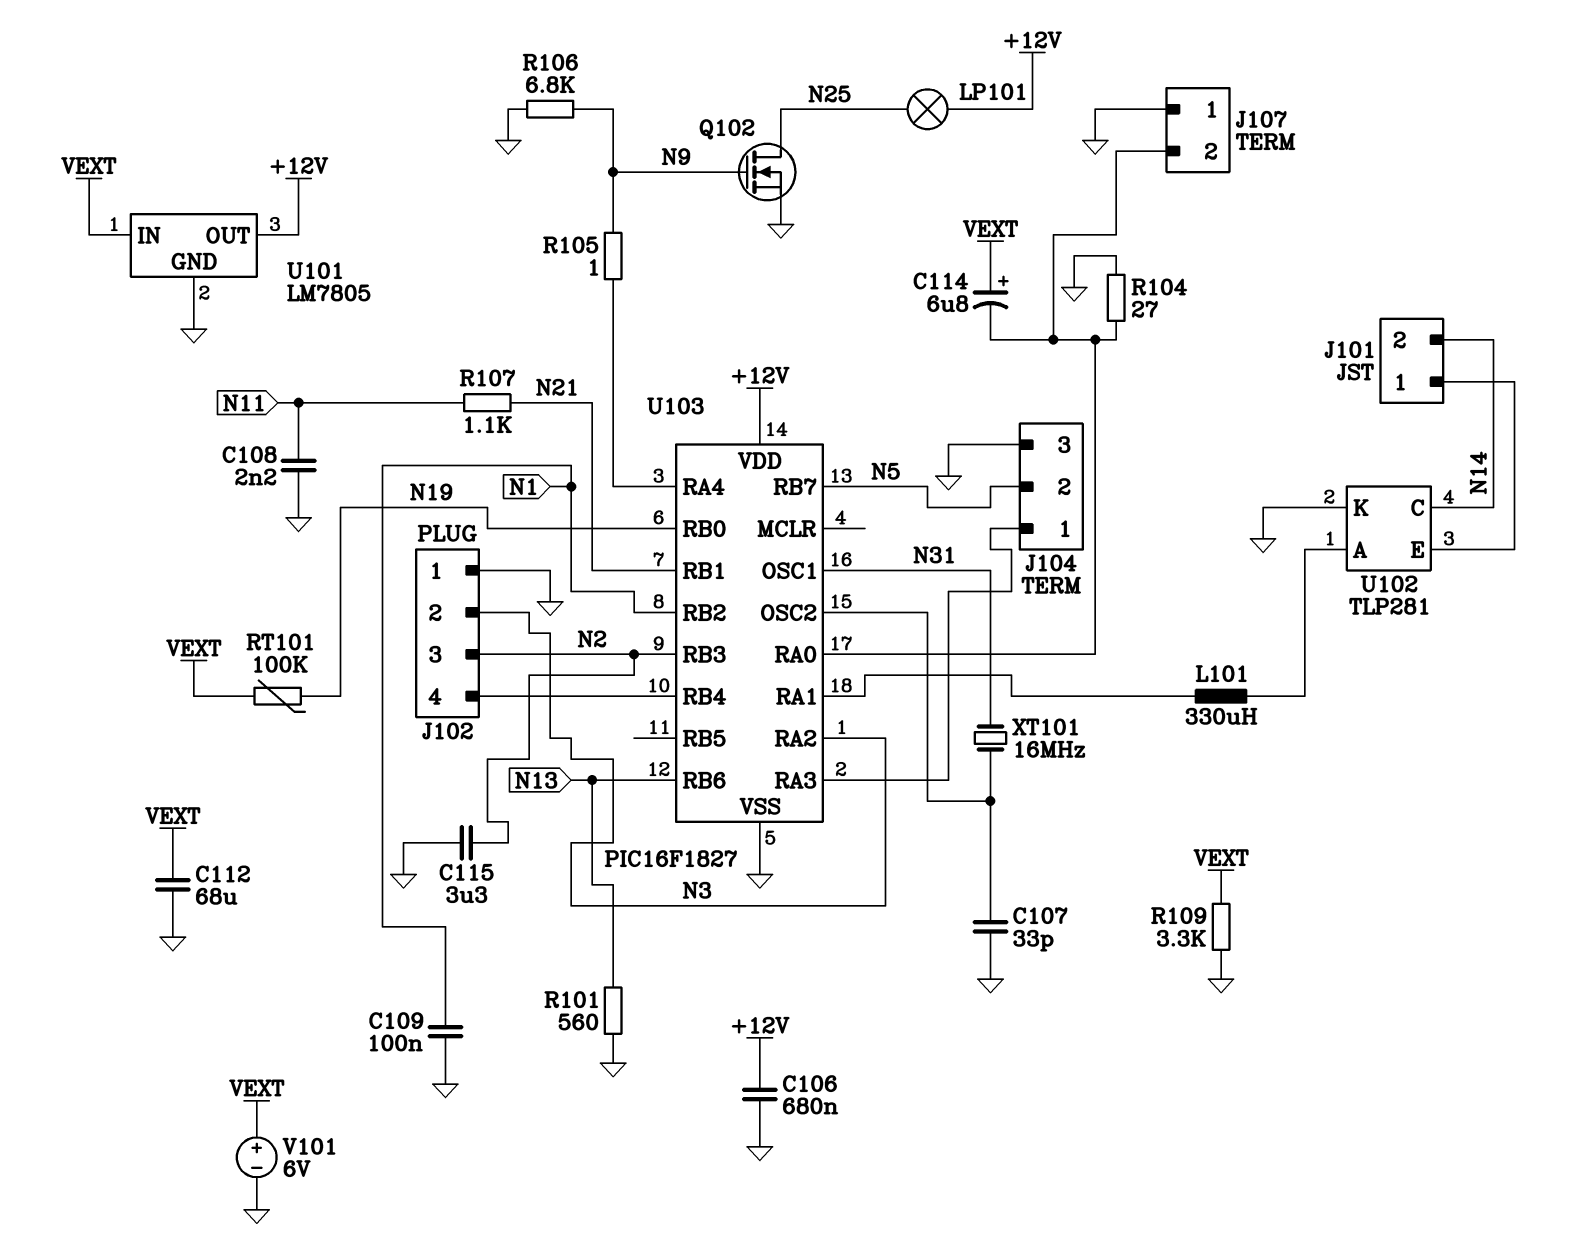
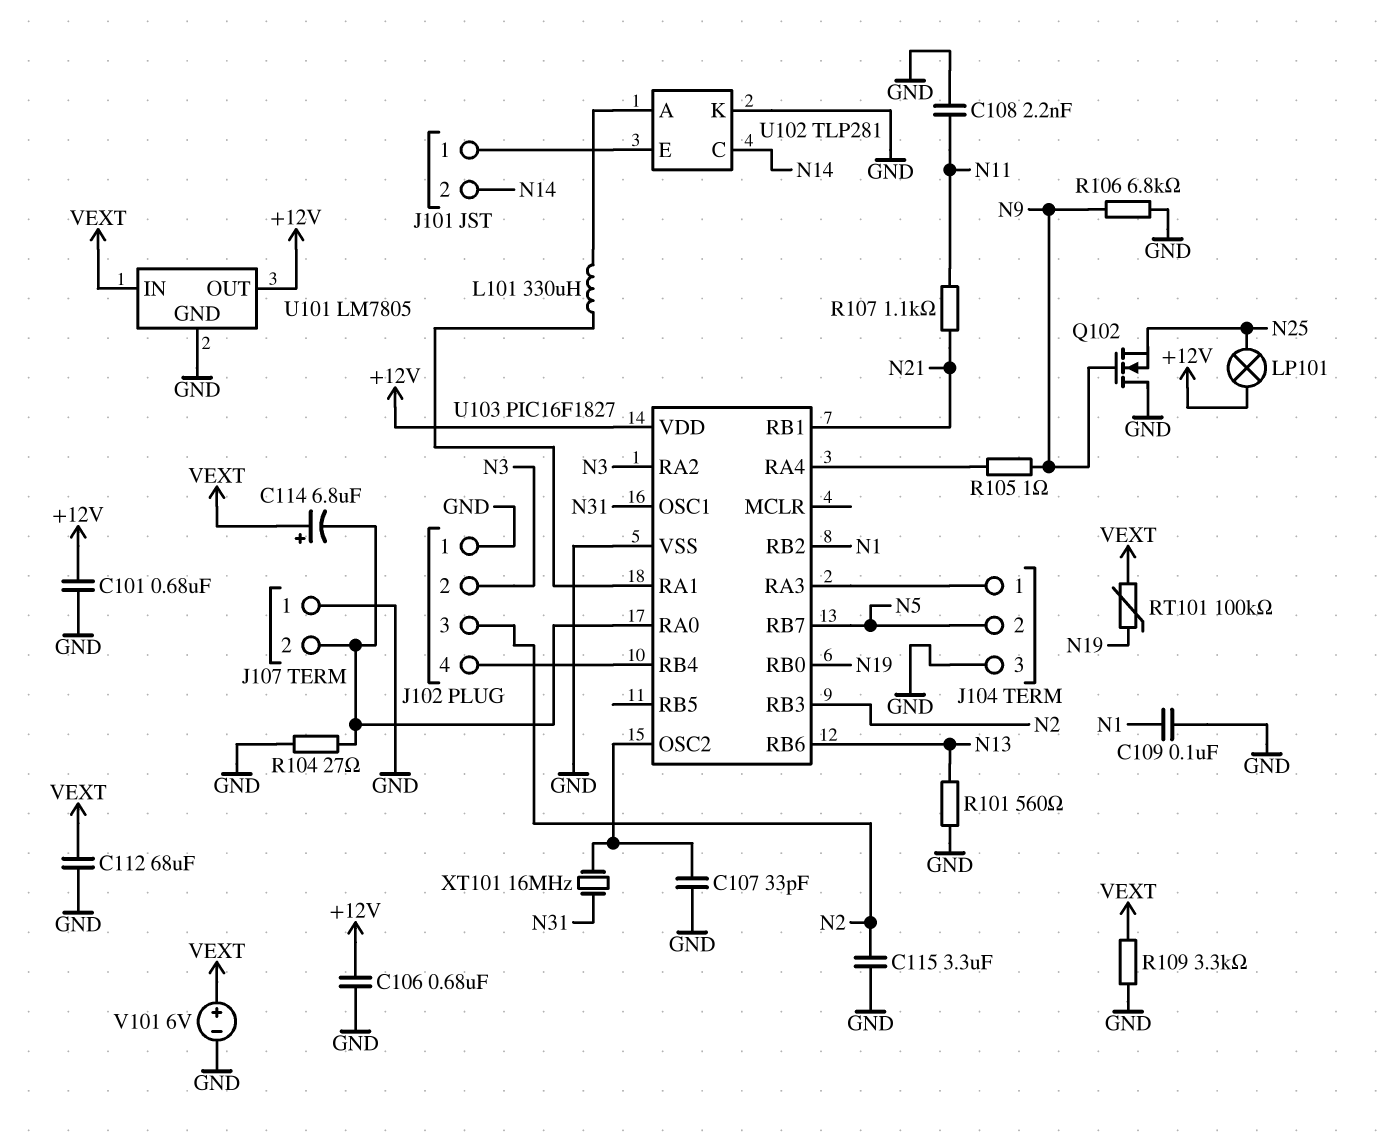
C101: none -> 680nF (+12V, GND)
Q102: NMOS (G N9, D N25, S GND) -> NMOS (G N9, D GND, S N25)

